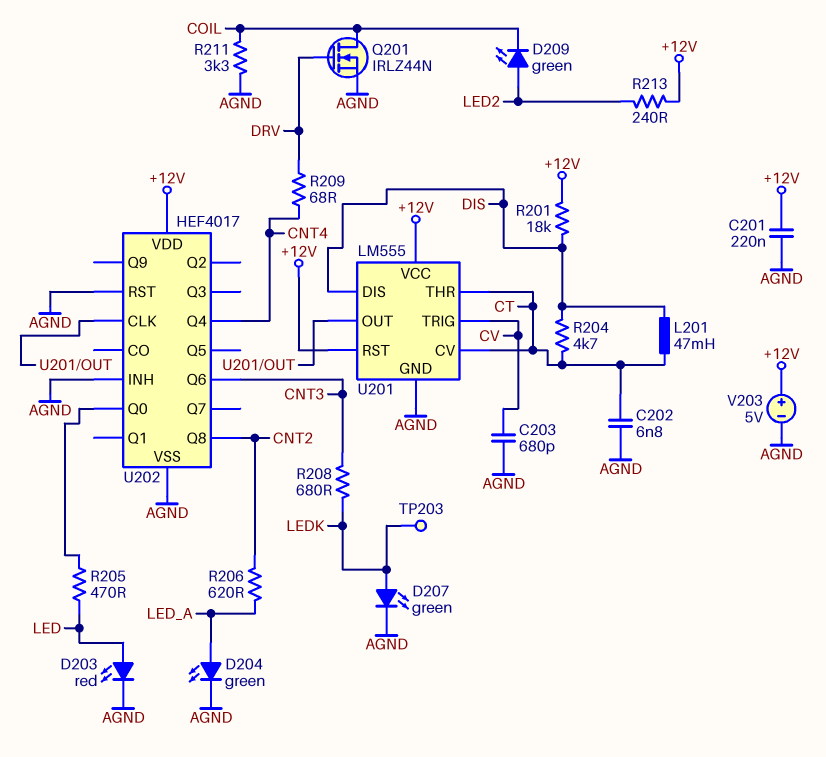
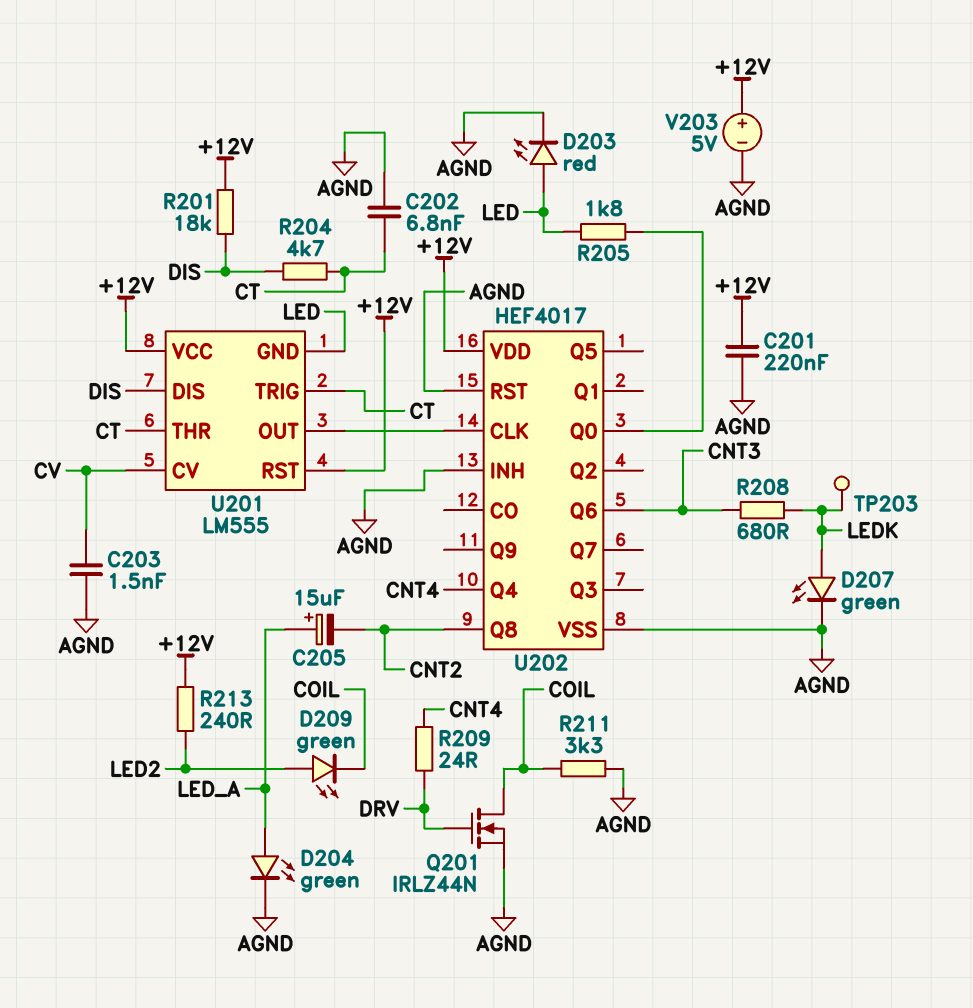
C203: 680pF (AGND, CV) -> 1.5nF (AGND, CV)
C205: none -> 15uF (plus LED_A, minus CNT2)
L201: 47mH (CT, DIS) -> none
R205: 470 (LED, U202/Q0) -> 1.8k (LED, U202/Q0)
R206: 620 (CNT2, LED_A) -> none
R209: 68 (CNT4, DRV) -> 24 (CNT4, DRV)
U201 pin CV: CT -> CV
U201 pin GND: AGND -> LED
U201 pin TRIG: CV -> CT

